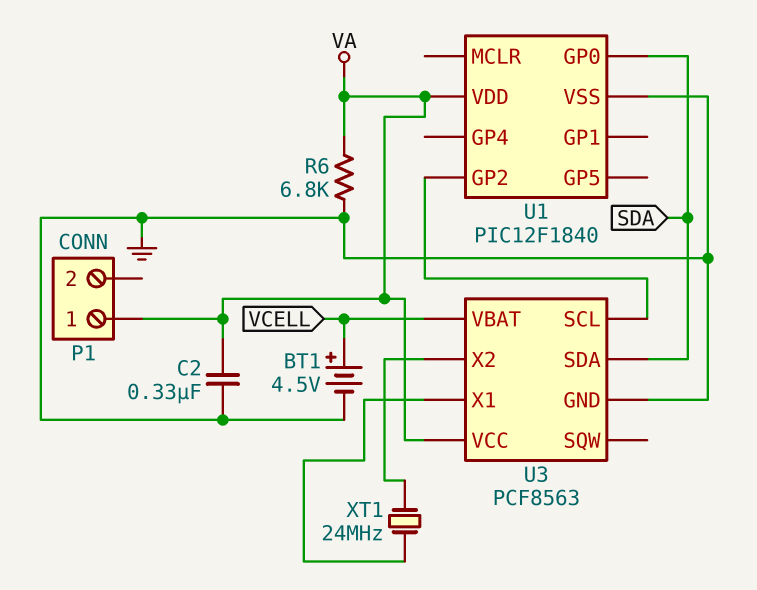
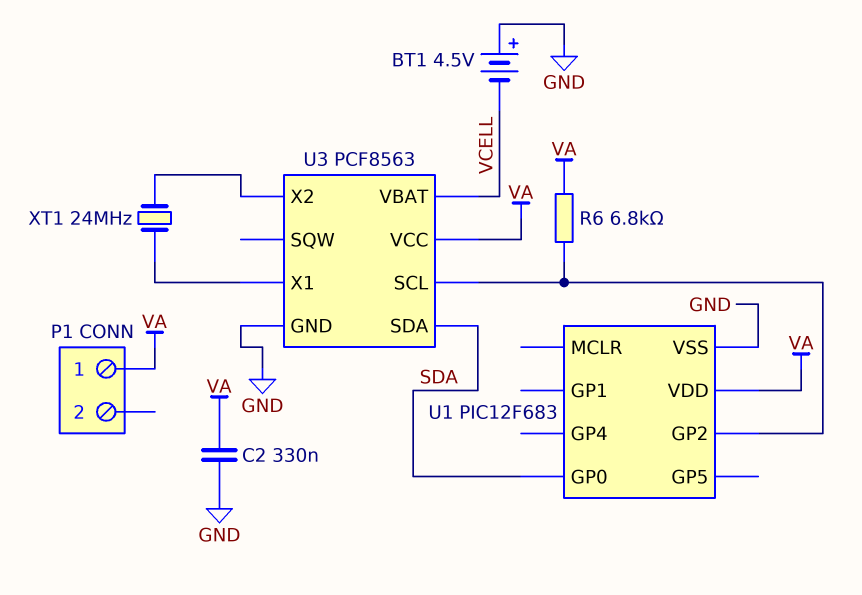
BT1: 4.5V (plus VCELL, minus GND) -> 4.5V (plus GND, minus VCELL)
R6: 6.8k (GND, VA) -> 6.8k (U1/GP2, VA)
U1: PIC12F1840 -> PIC12F683

